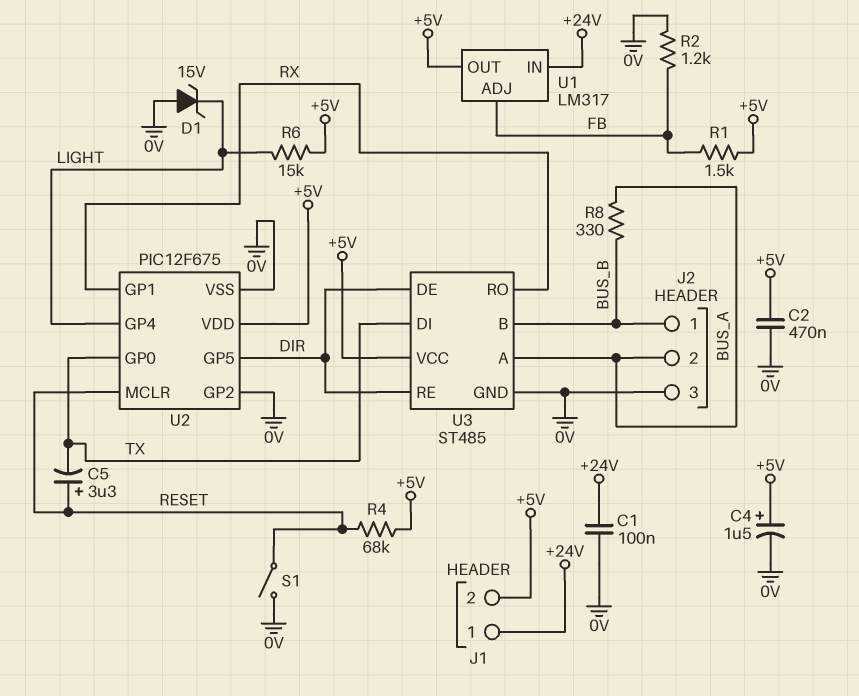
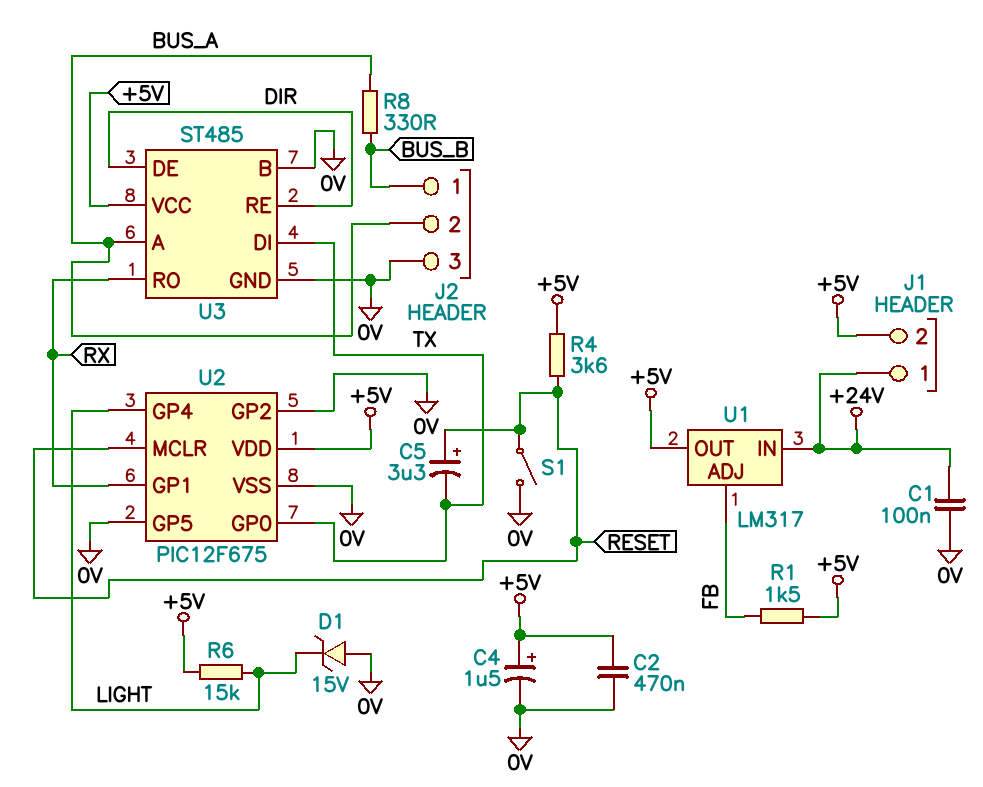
R2: 1.2k (0V, FB) -> none
R4: 68k (+5V, RESET) -> 3.6k (+5V, RESET)
U2 pin GP5: DIR -> 0V
U3 pin B: BUS_B -> 0V

